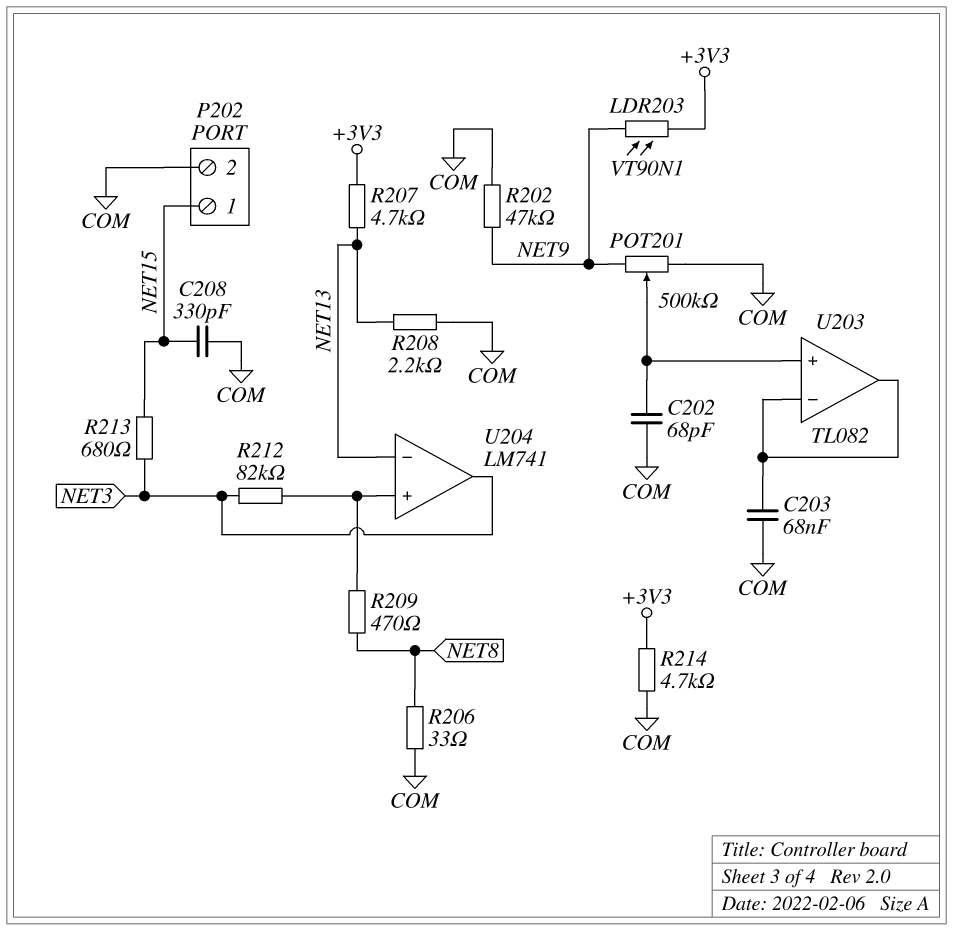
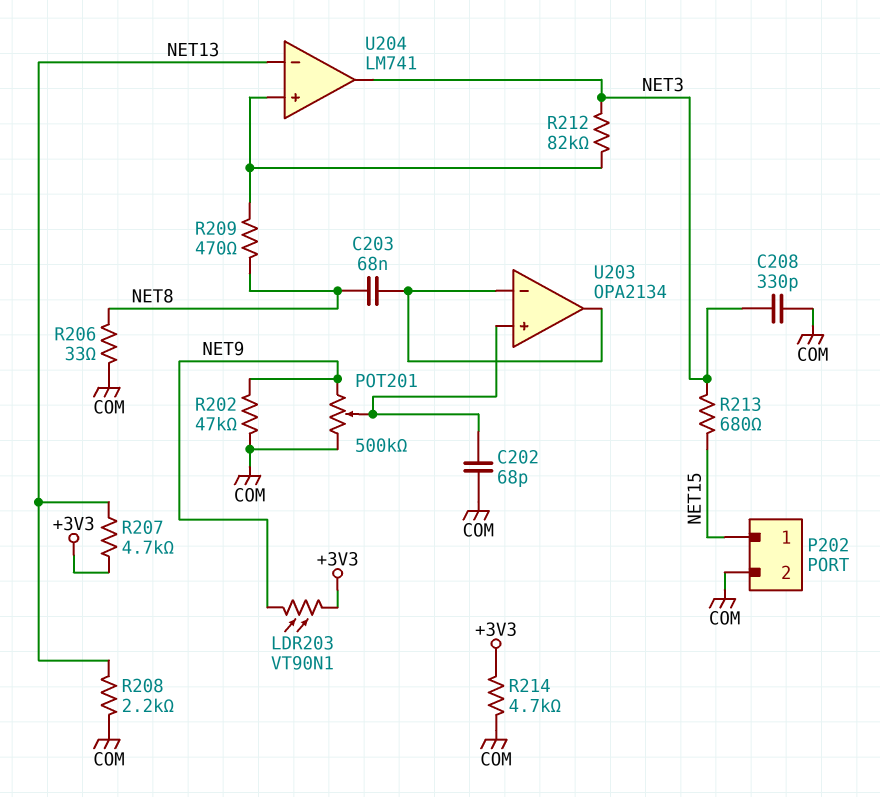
C203: 68nF (COM, U203/in-) -> 68nF (NET8, U203/in-)
C208: 330pF (COM, NET15) -> 330pF (COM, NET3)
U203: TL082 -> OPA2134

